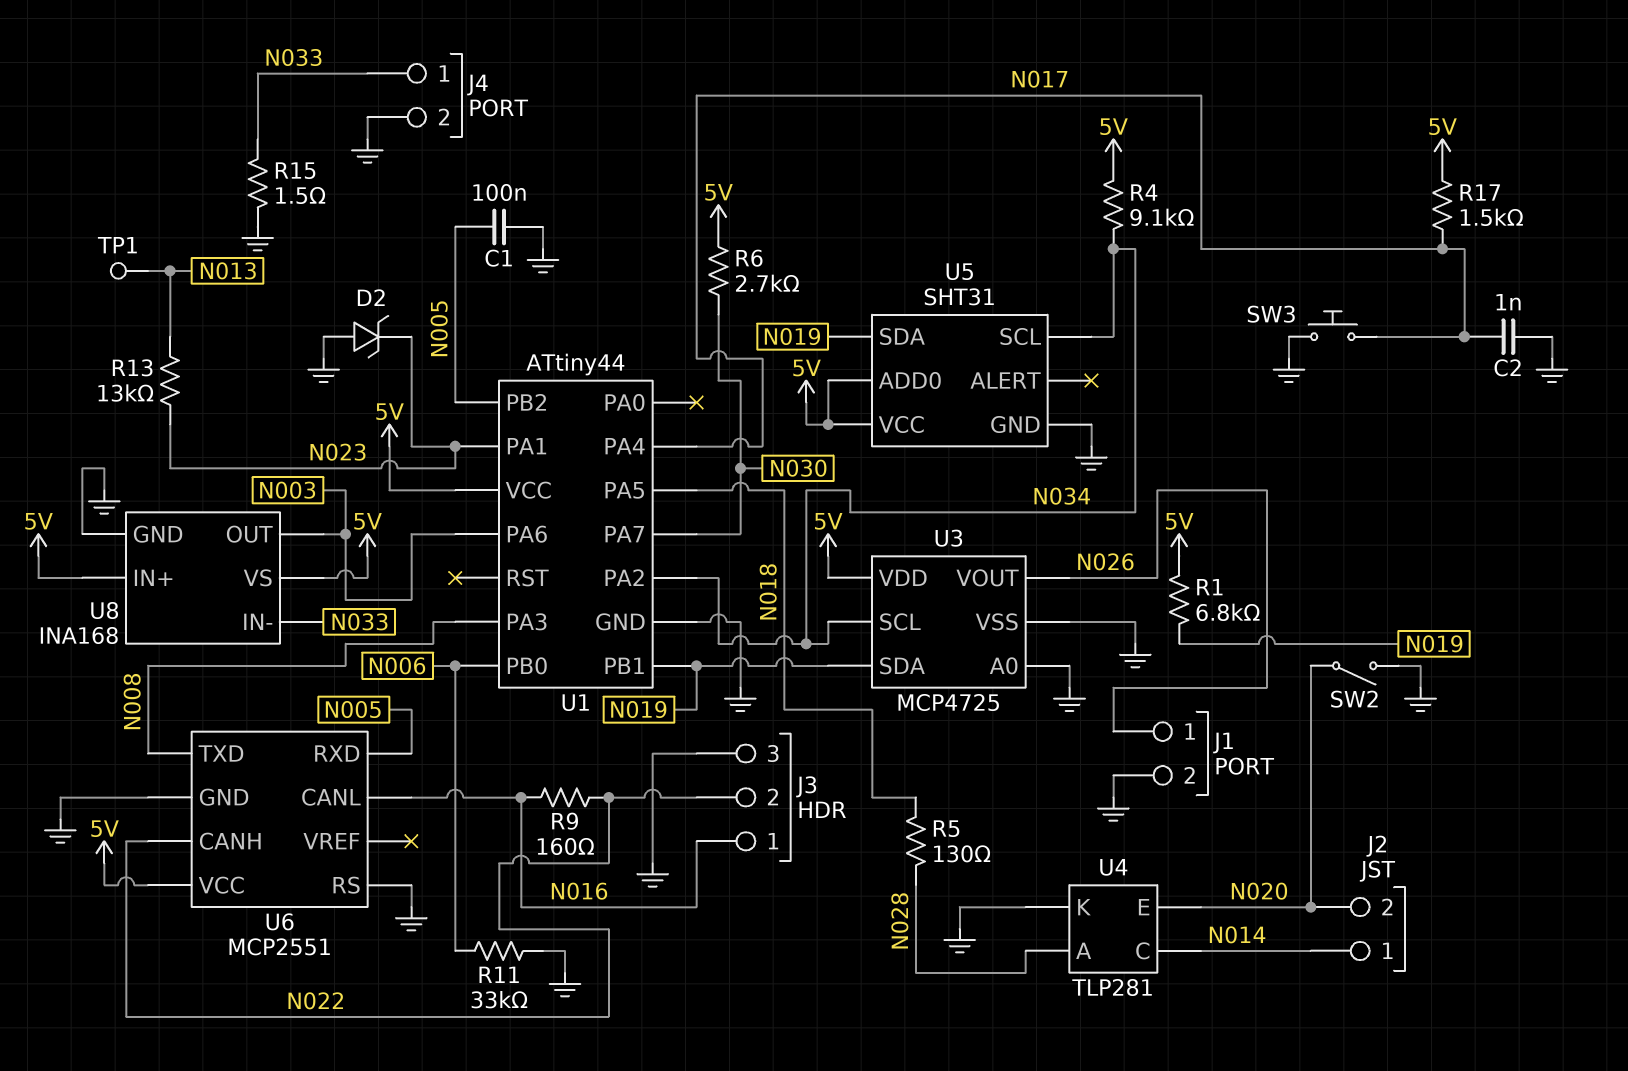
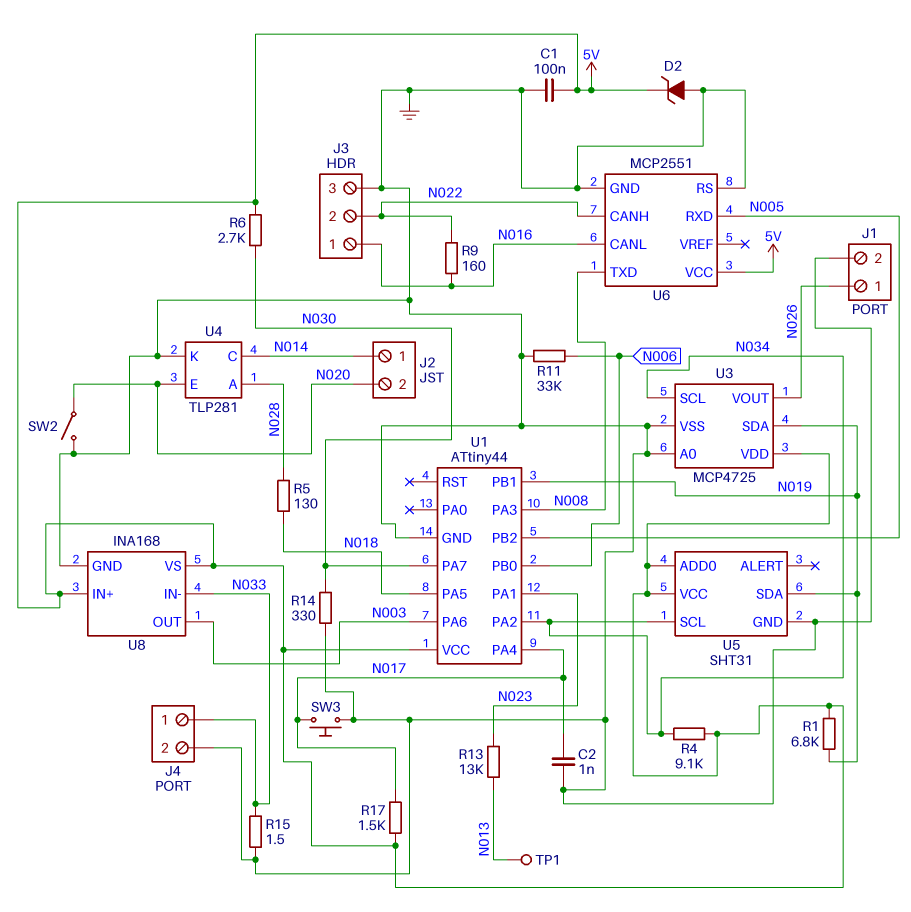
C1: 100nF (GND, N005) -> 100nF (5V, GND)
D2: zener (A GND, K N023) -> zener (A GND, K 5V)
R14: none -> 330 (GND, N030)

